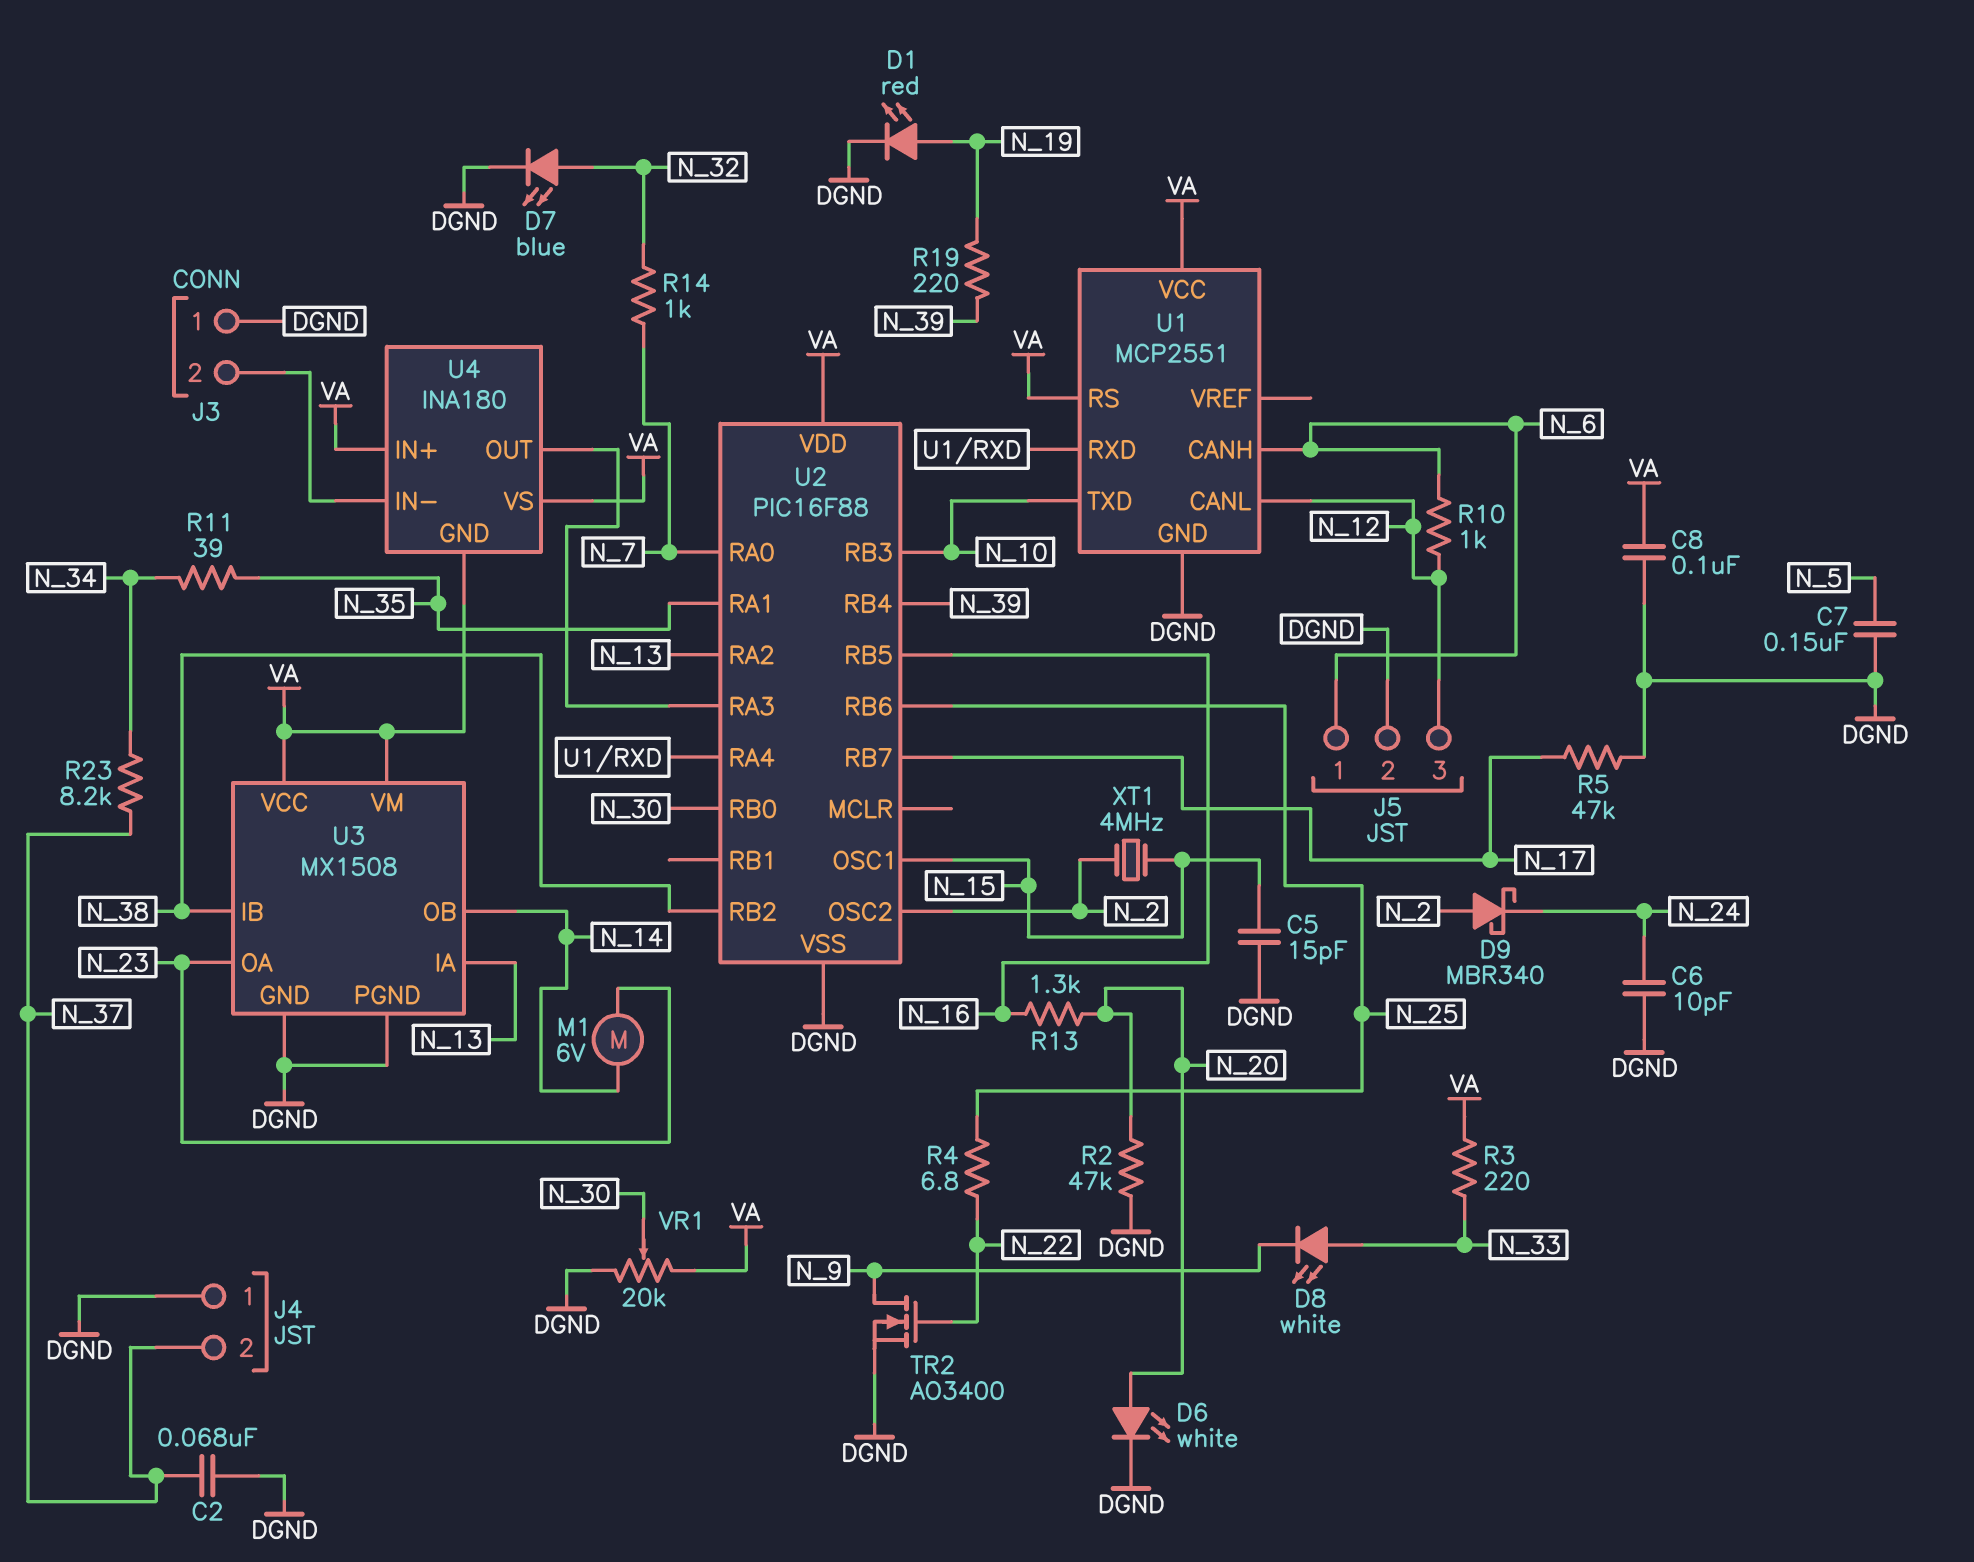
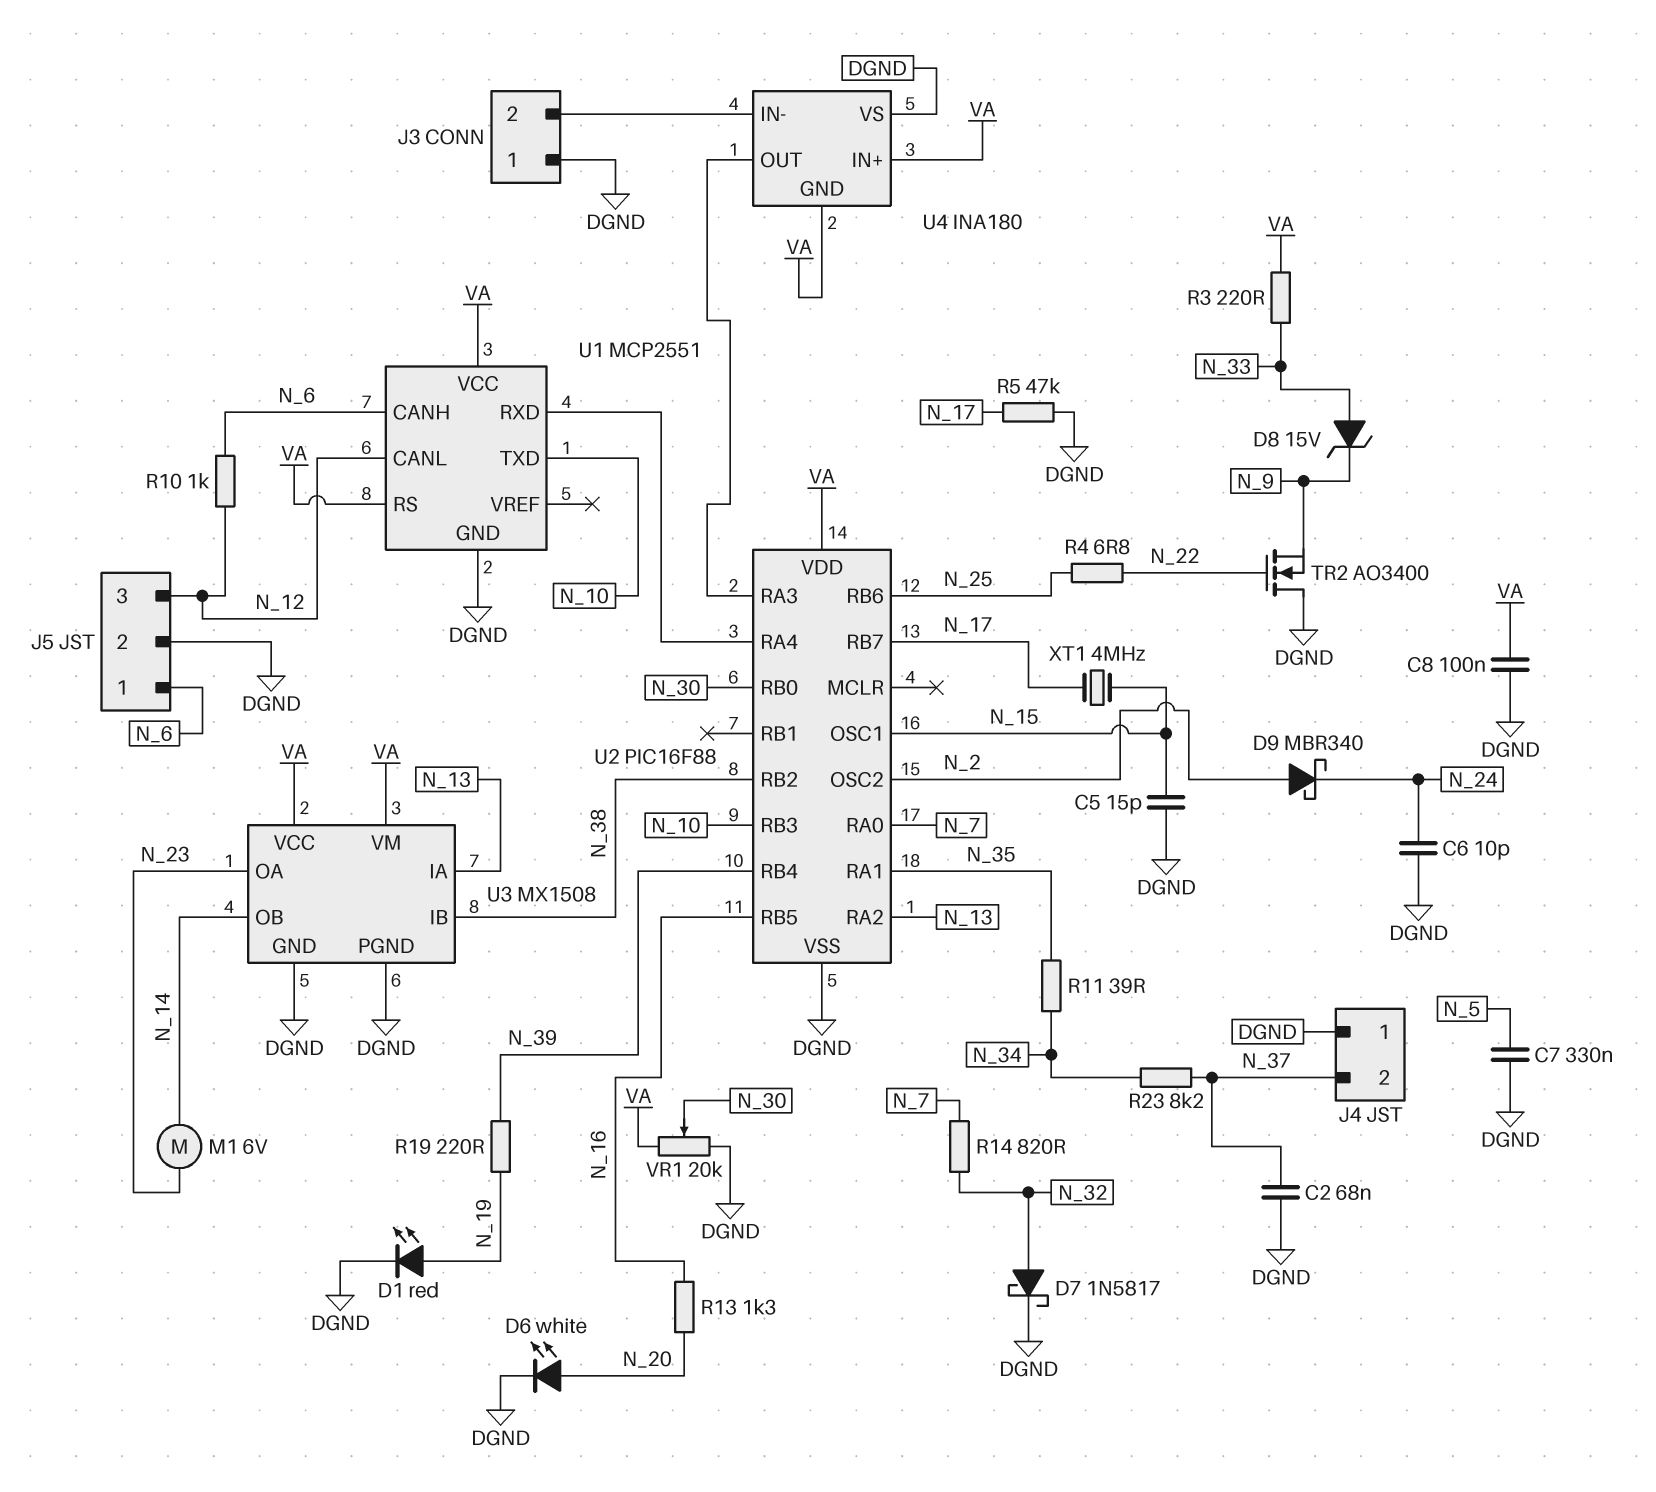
C7: 150nF (DGND, N_5) -> 330nF (DGND, N_5)
D7: LED blue (A N_32, K DGND) -> schottky 1N5817 (A N_32, K DGND)
D8: LED white (A N_33, K N_9) -> zener 15V (A N_33, K N_9)
R2: 47k (DGND, N_20) -> none
R14: 1k (N_7, N_32) -> 820 (N_7, N_32)
TR2: NMOS AO3400 (G N_22, D N_9, S DGND) -> NMOS AO3400 (G N_22, D DGND, S N_9)
U4 pin VS: VA -> DGND
XT1: 4MHz (N_2, N_15) -> 4MHz (N_15, N_17)

